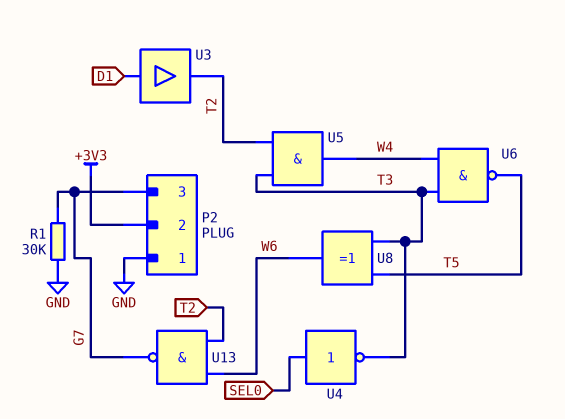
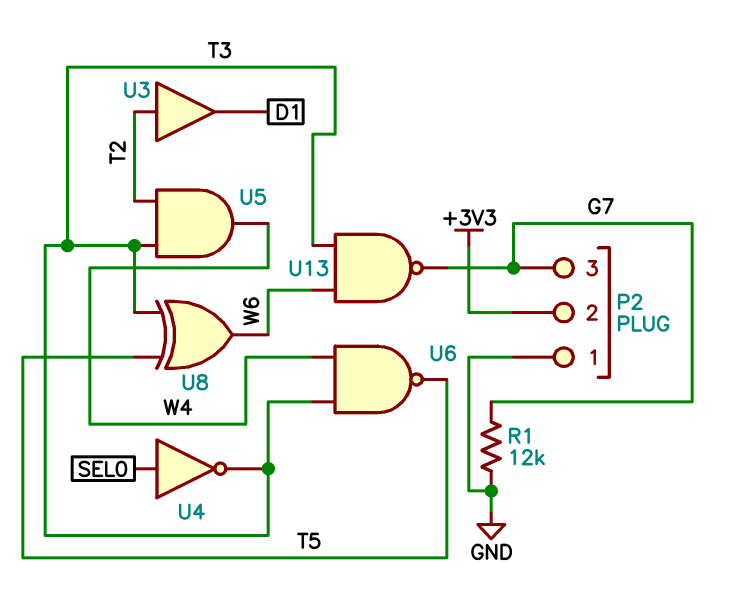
R1: 30k (G7, GND) -> 12k (G7, GND)
U3: buffer (in D1, out T2) -> buffer (in T2, out D1)
U13: NAND (in T2, in W6, out G7) -> NAND (in T3, in W6, out G7)

